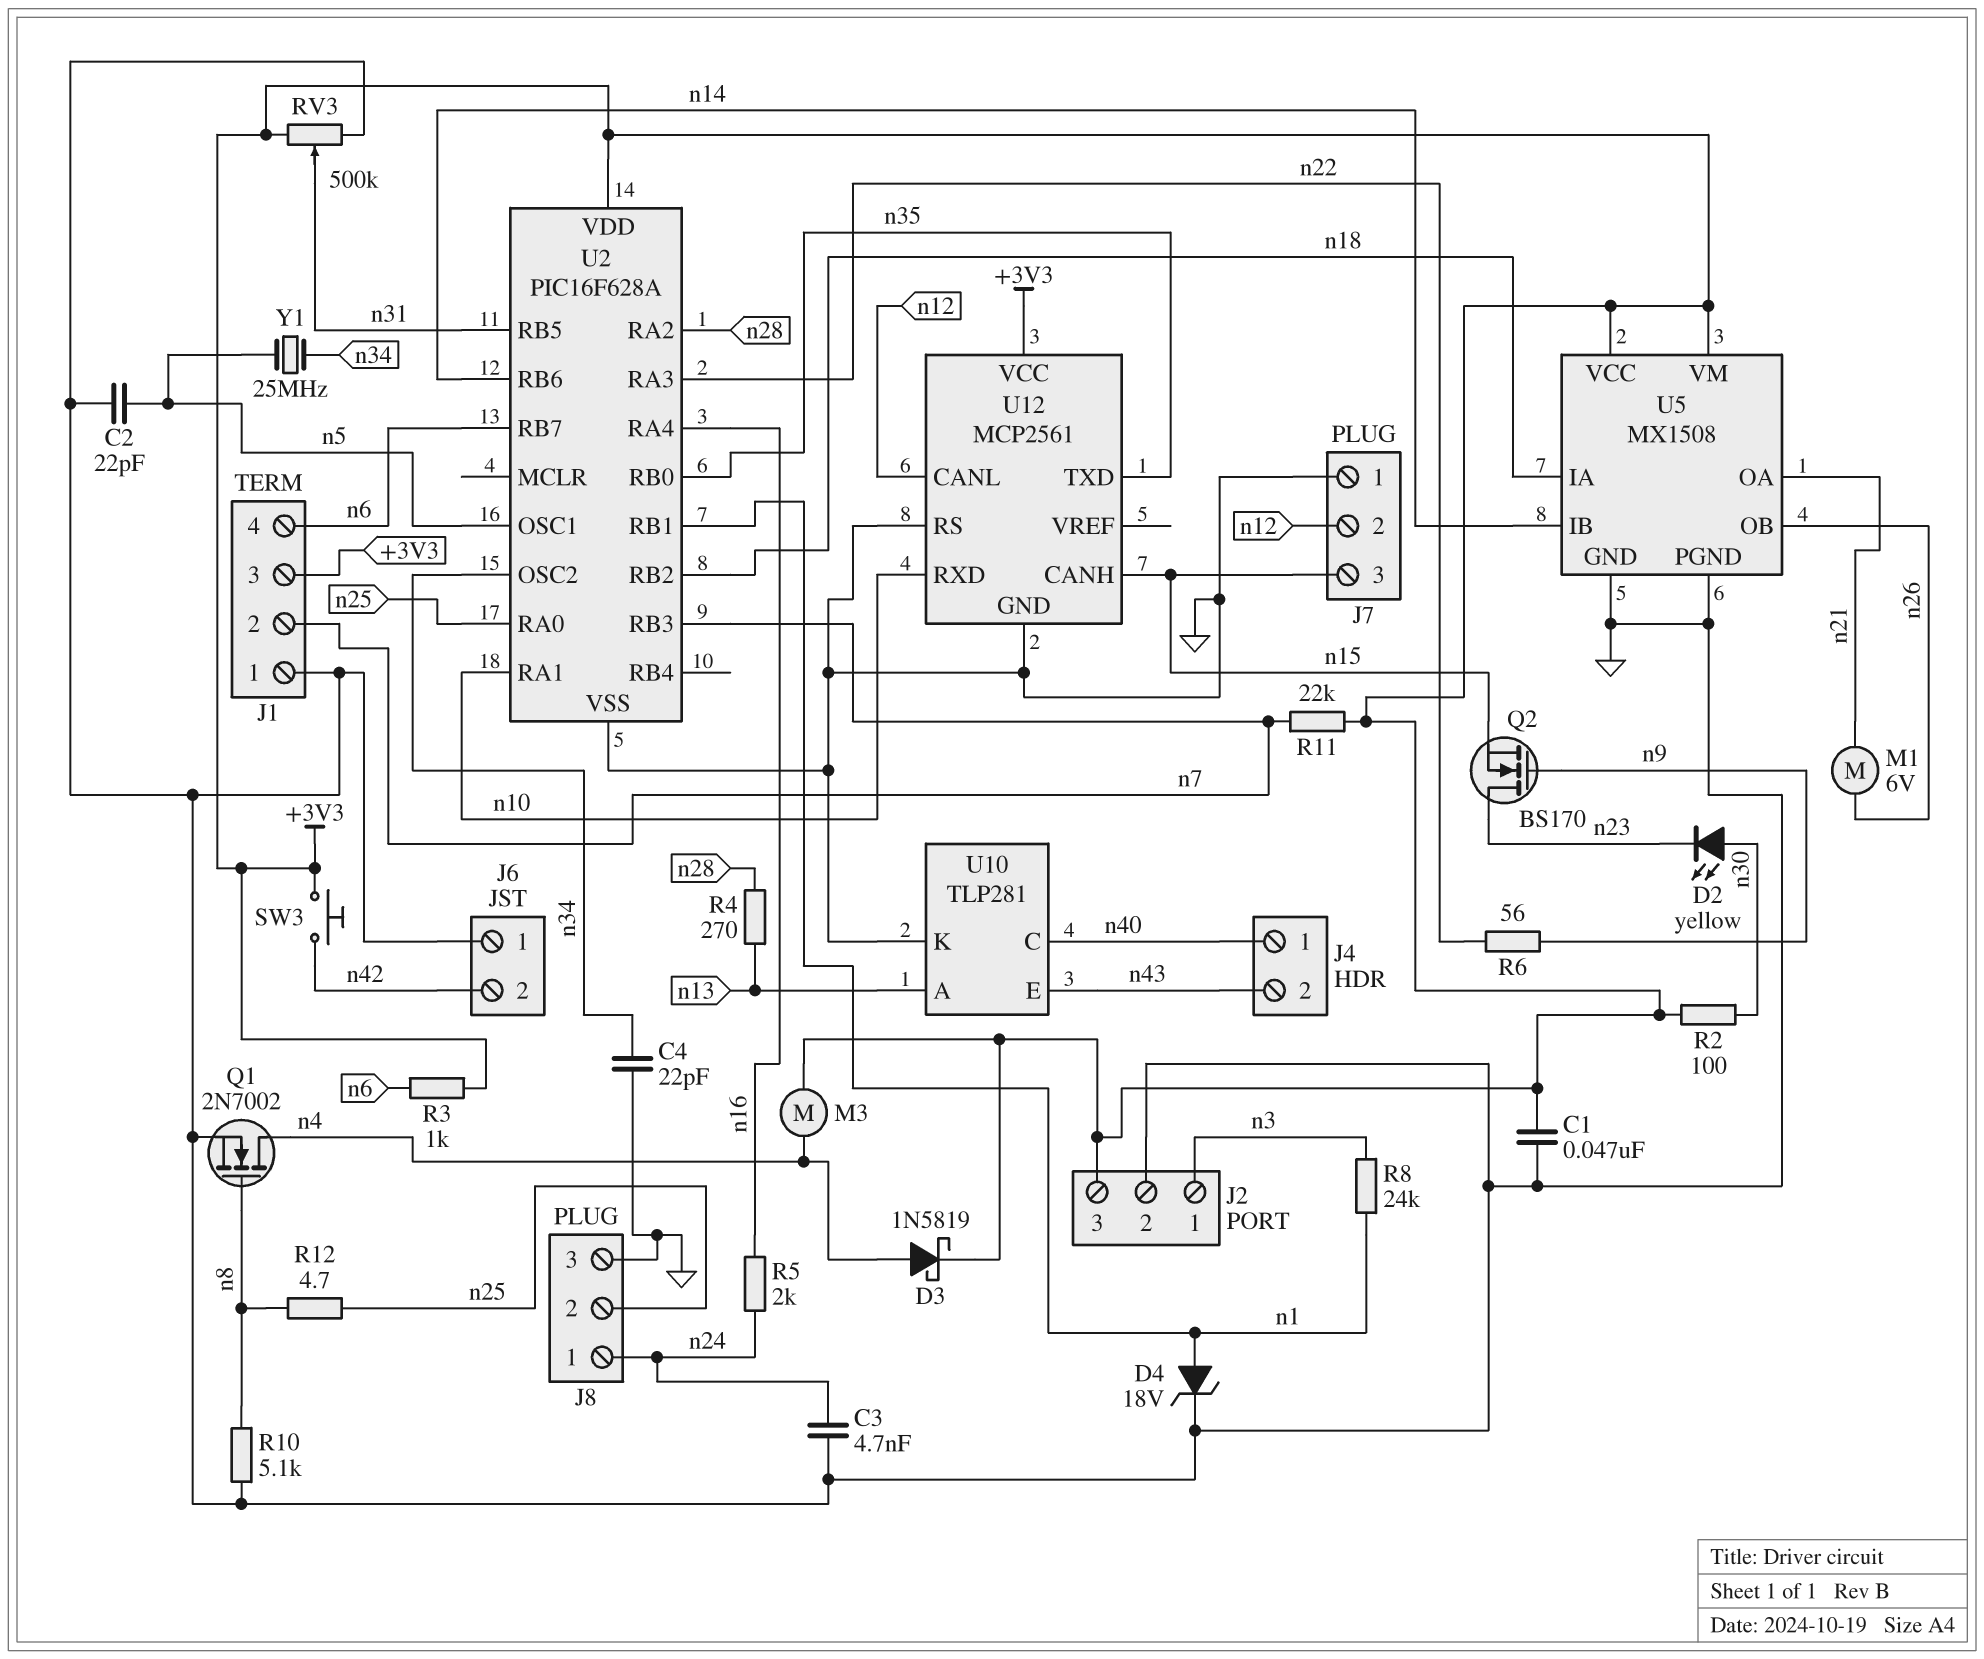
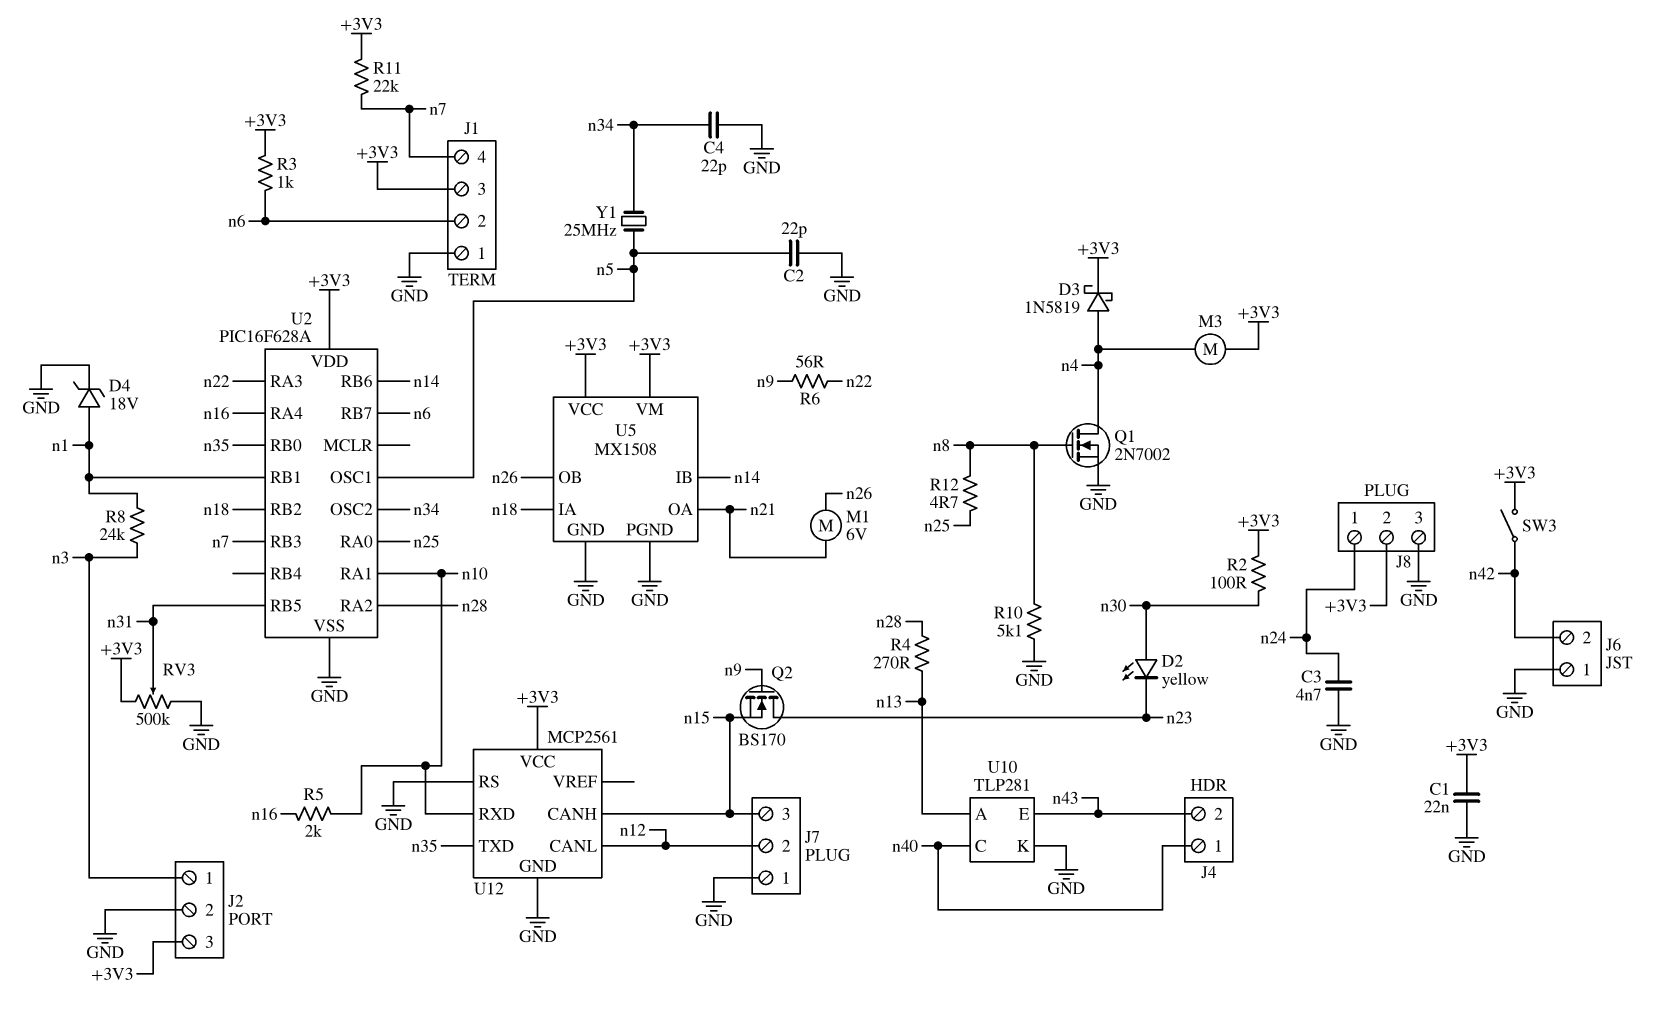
C1: 47nF (+3V3, GND) -> 22nF (+3V3, GND)
J1 pin 2: n7 -> n6
J1 pin 4: n6 -> n7
J8 pin 2: n25 -> +3V3
R5: 2k (n16, n24) -> 2k (n10, n16)
SW3: button (+3V3, n42) -> switch (+3V3, n42)

